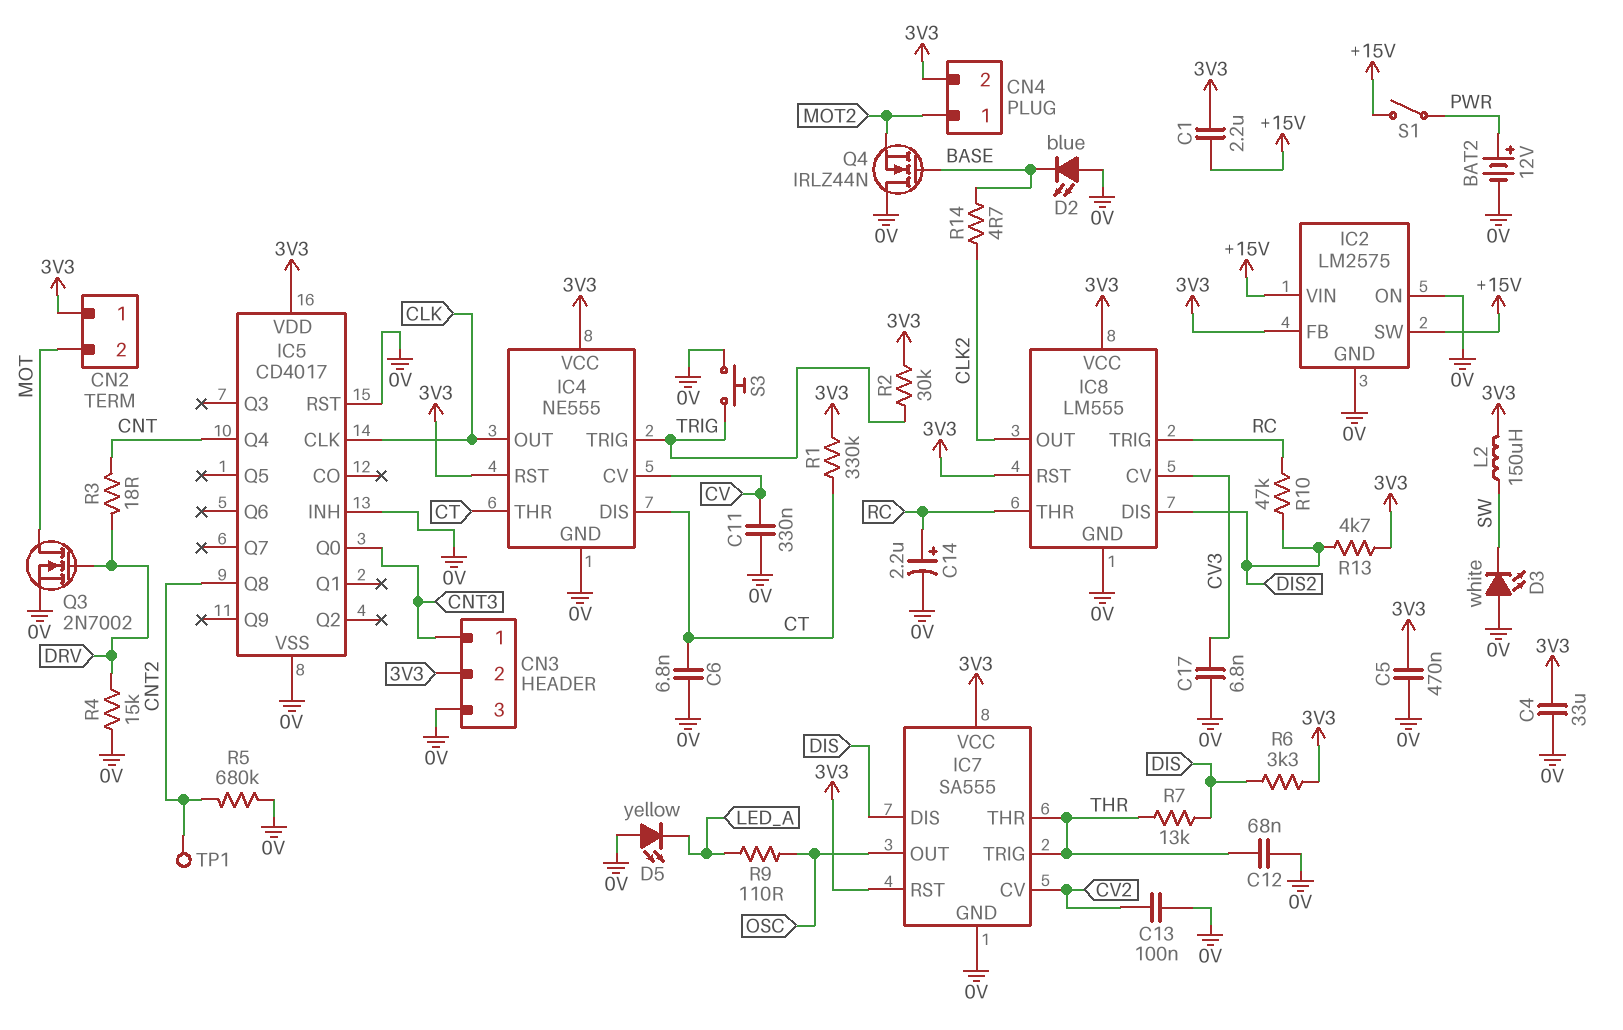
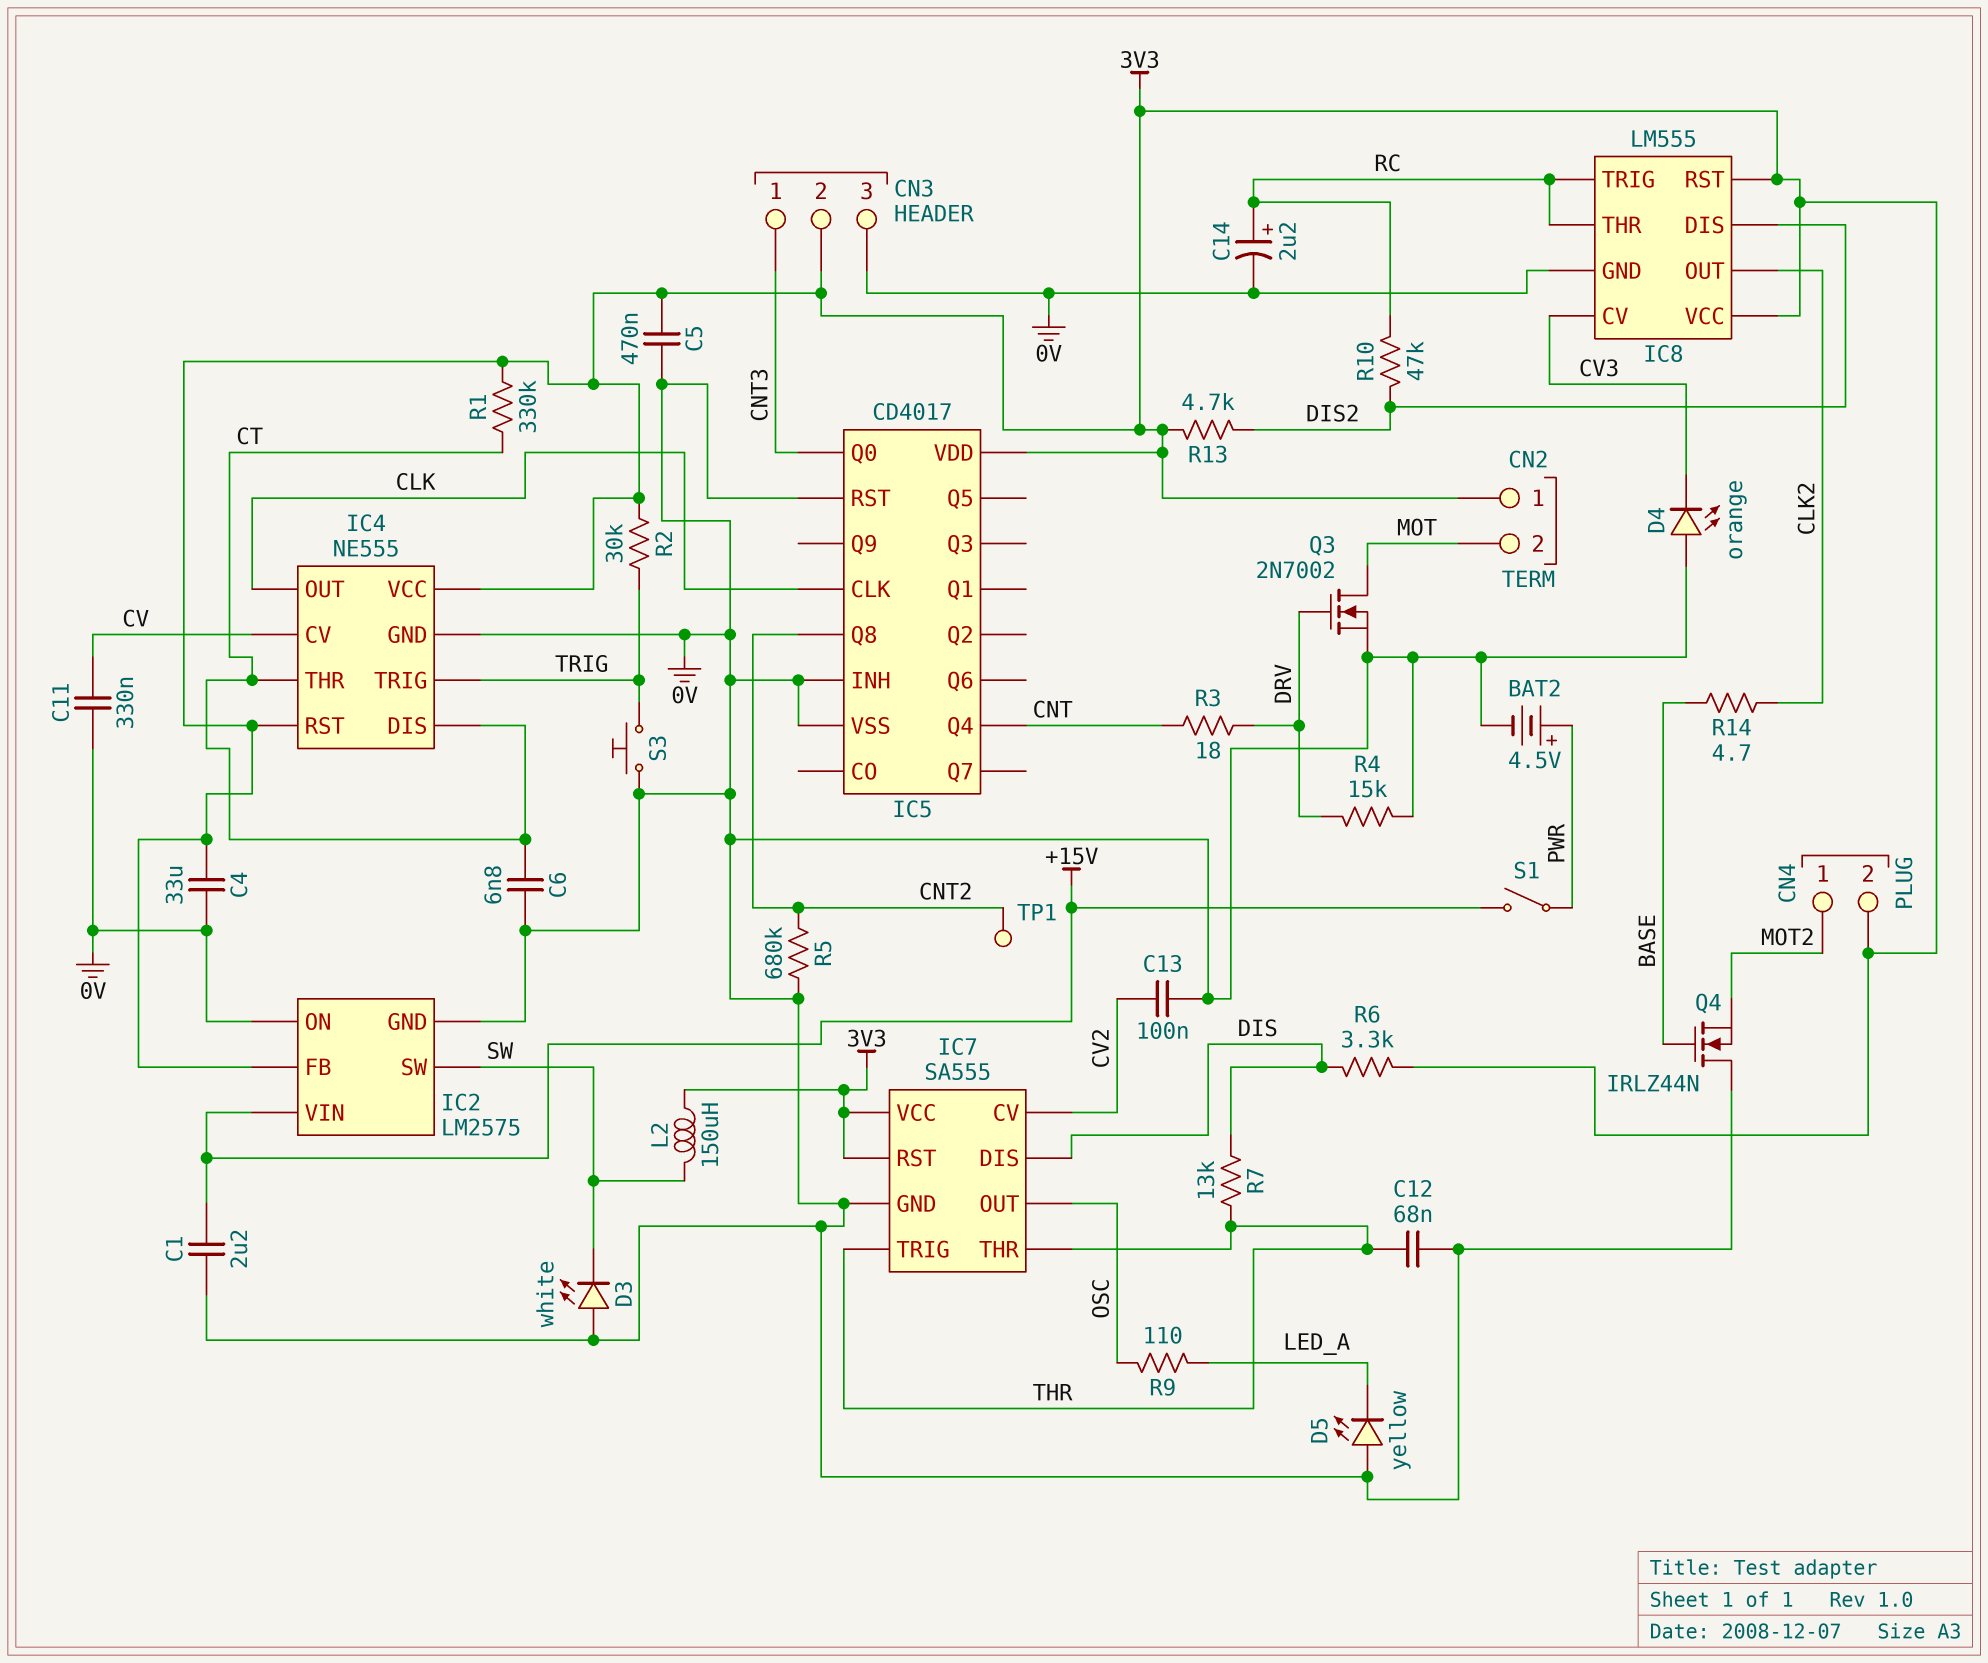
BAT2: 12V (plus PWR, minus 0V) -> 4.5V (plus PWR, minus 0V)
C1: 2.2uF (+15V, 3V3) -> 2.2uF (+15V, 0V)
C17: 6.8nF (0V, CV3) -> none
D2: LED blue (A 0V, K BASE) -> none
D4: none -> LED orange (A 0V, K CV3)
IC2 pin SW: +15V -> SW

